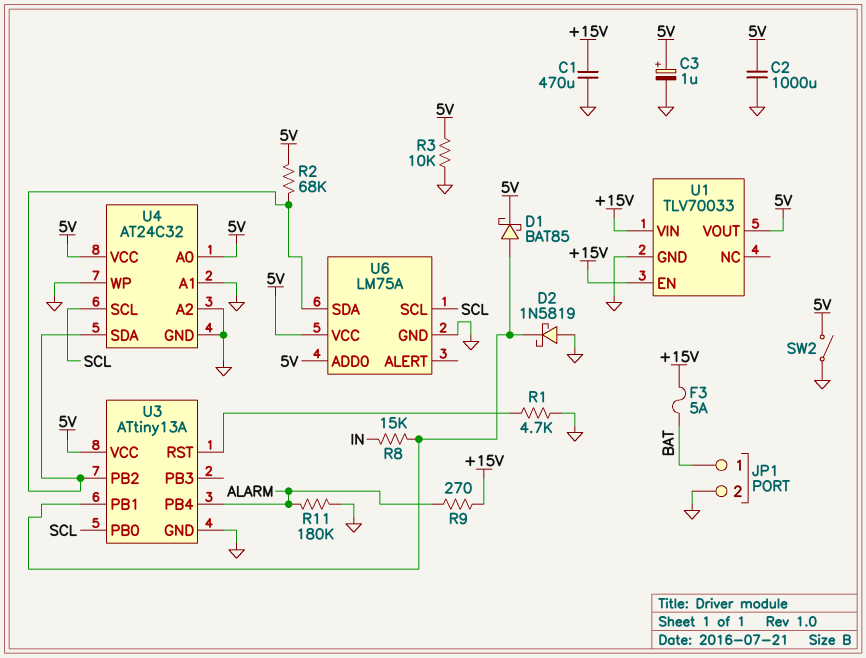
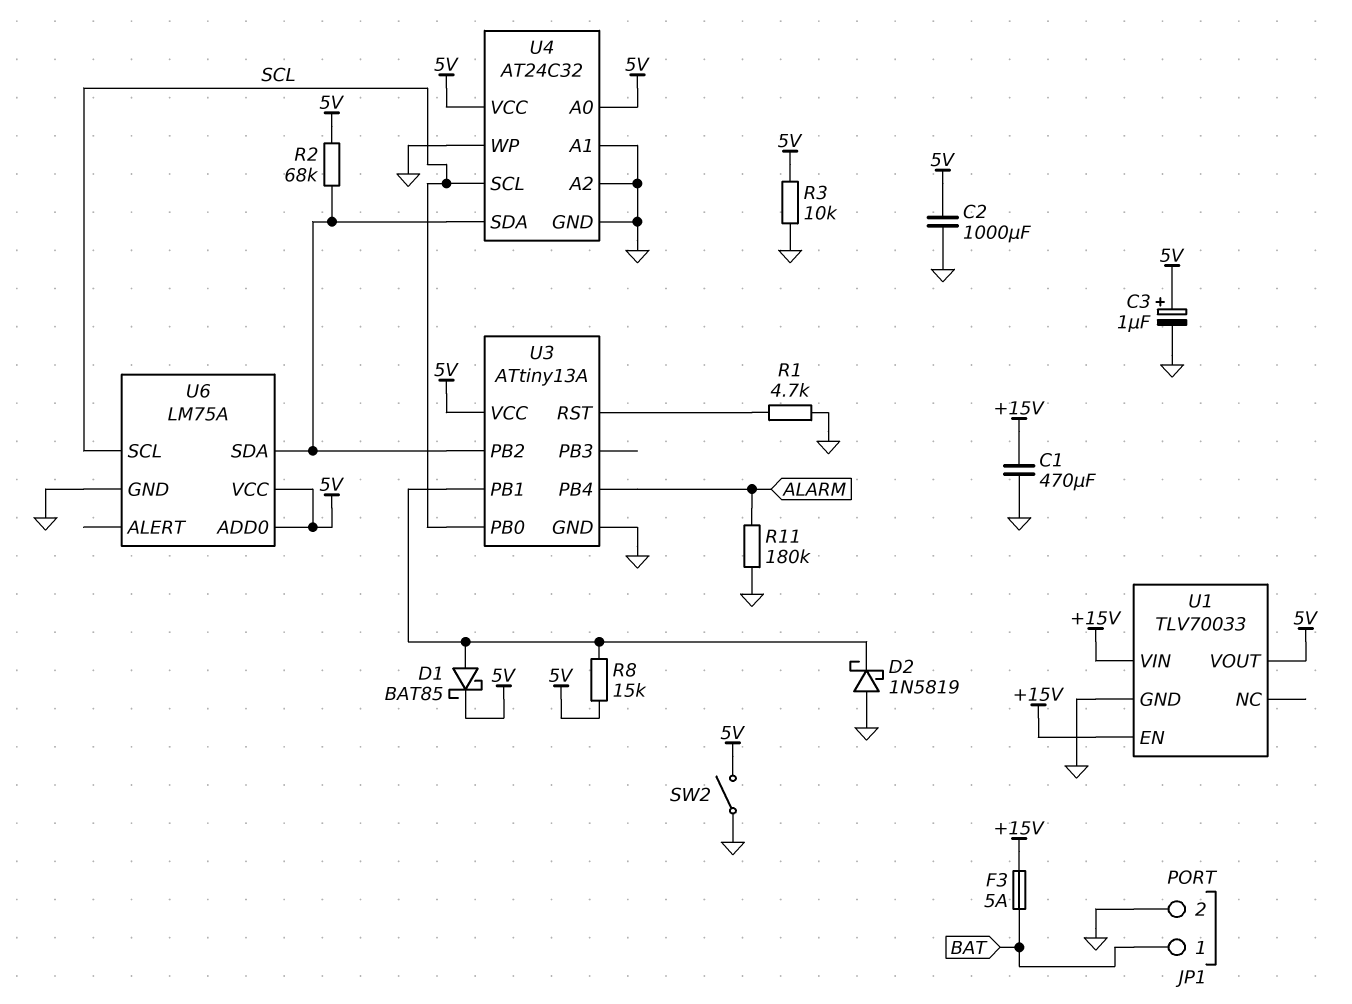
R8: 15k (IN, U3/PB1) -> 15k (5V, U3/PB1)
R9: 270 (+15V, ALARM) -> none

